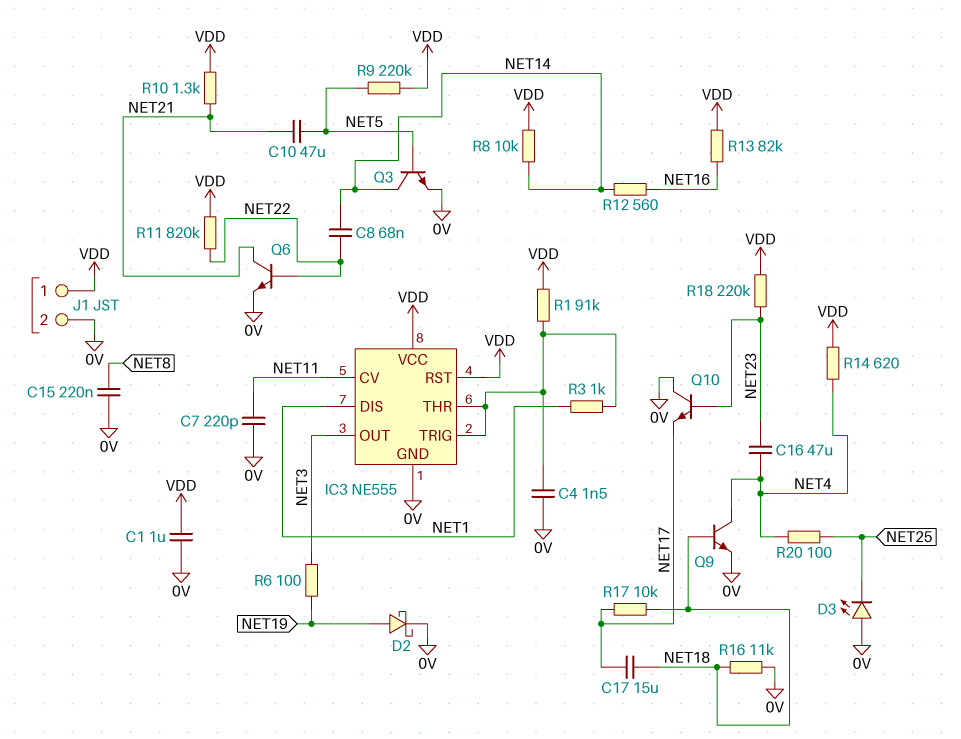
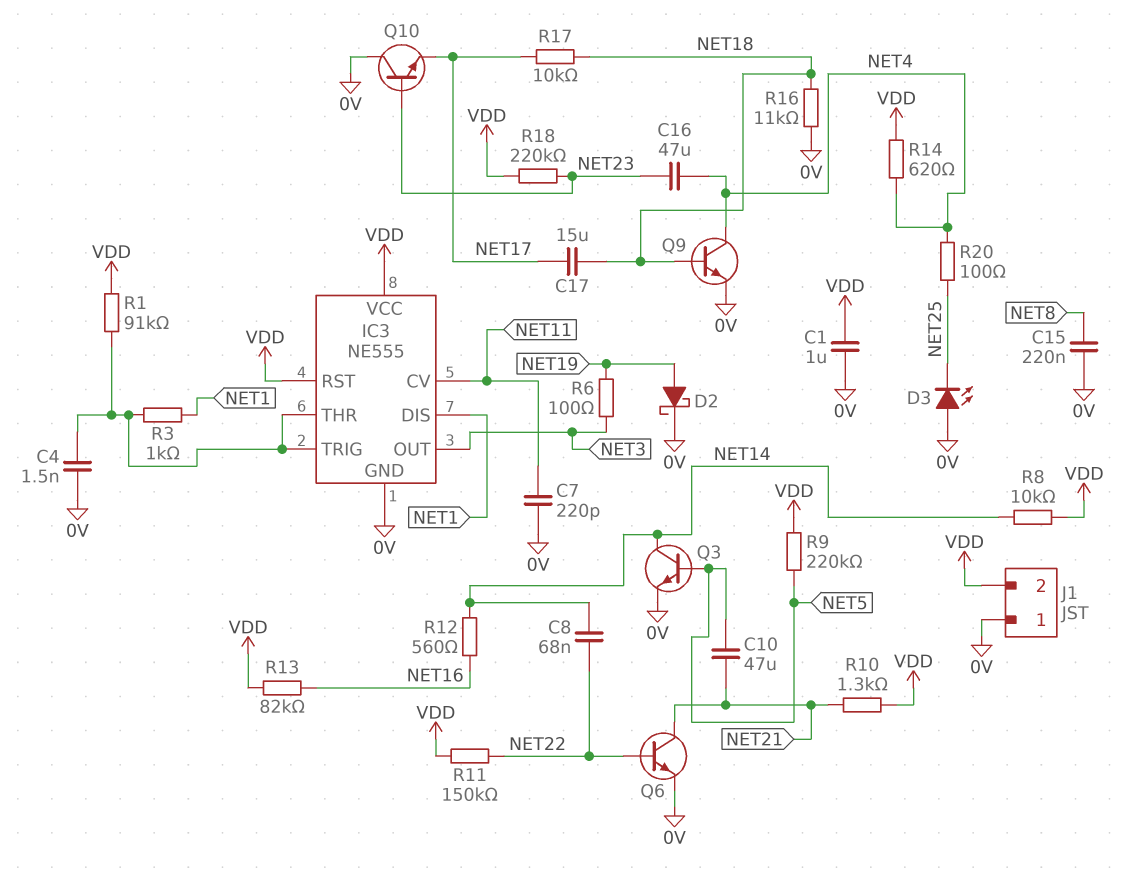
J1 pin 1: VDD -> 0V
J1 pin 2: 0V -> VDD
R11: 820k (NET22, VDD) -> 150k (NET22, VDD)

